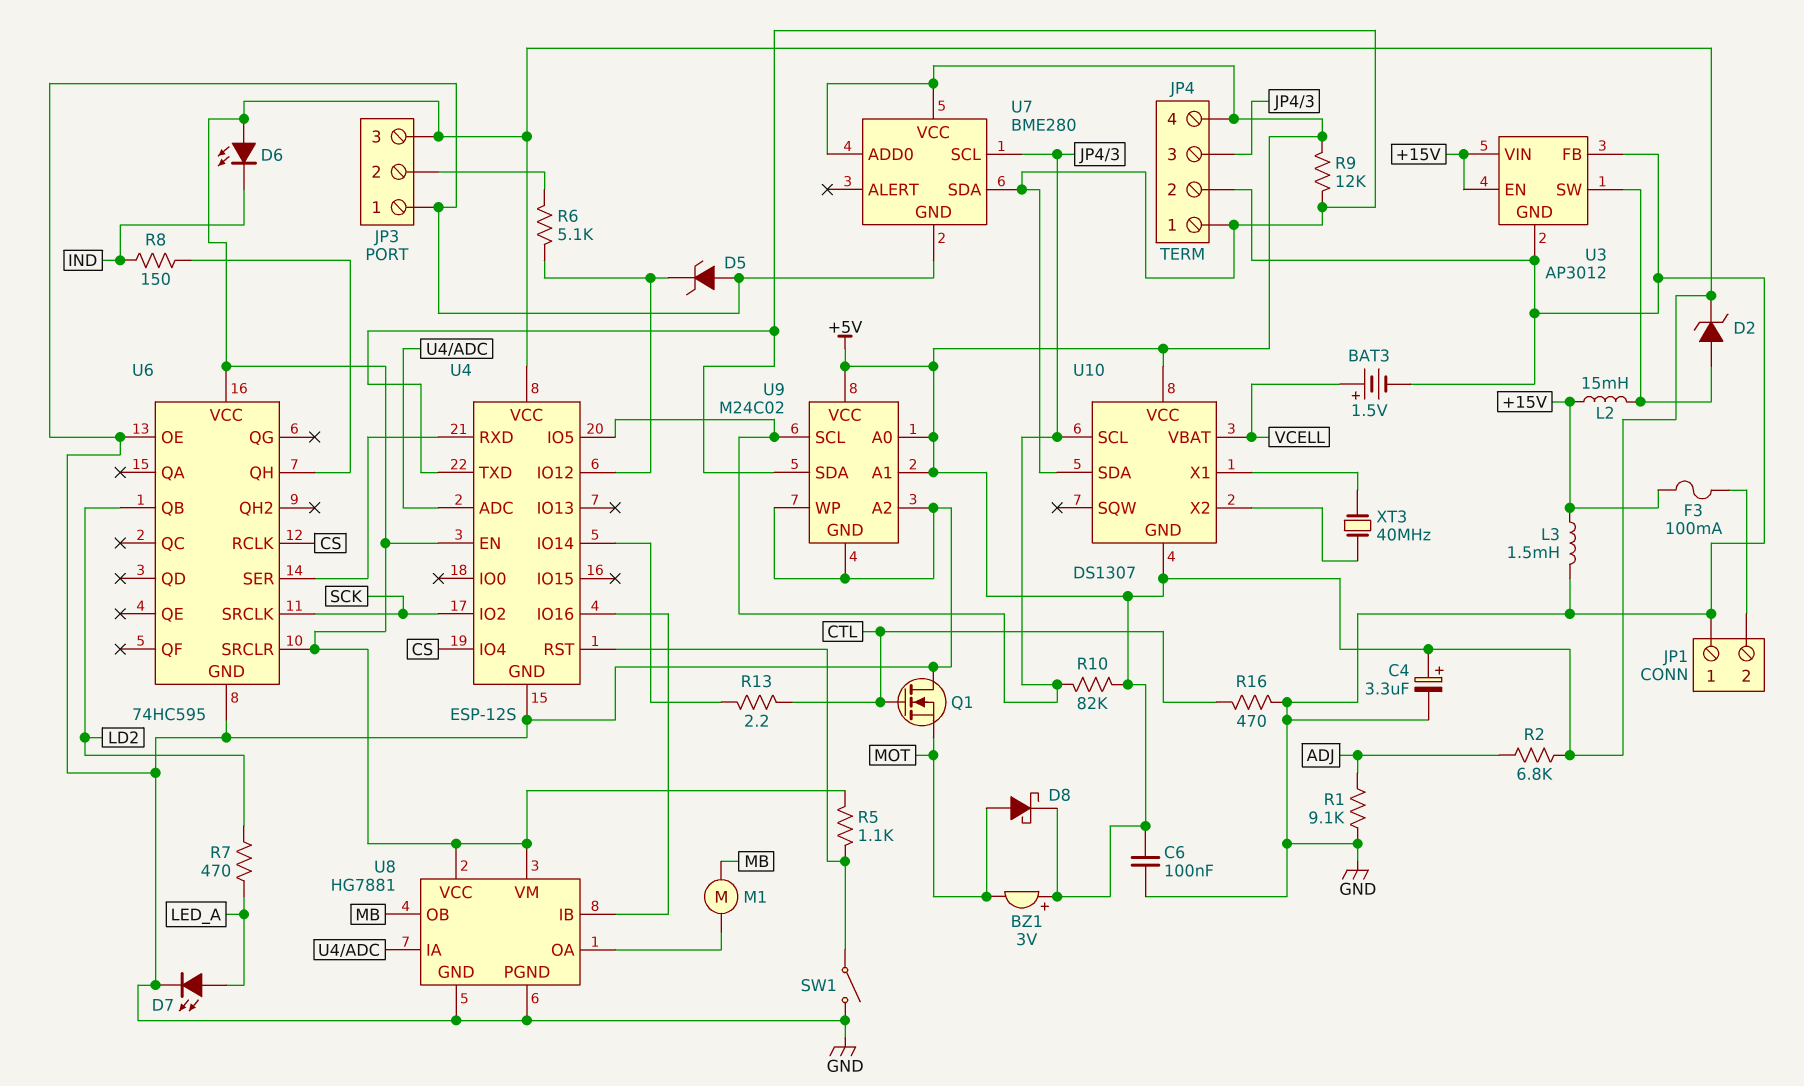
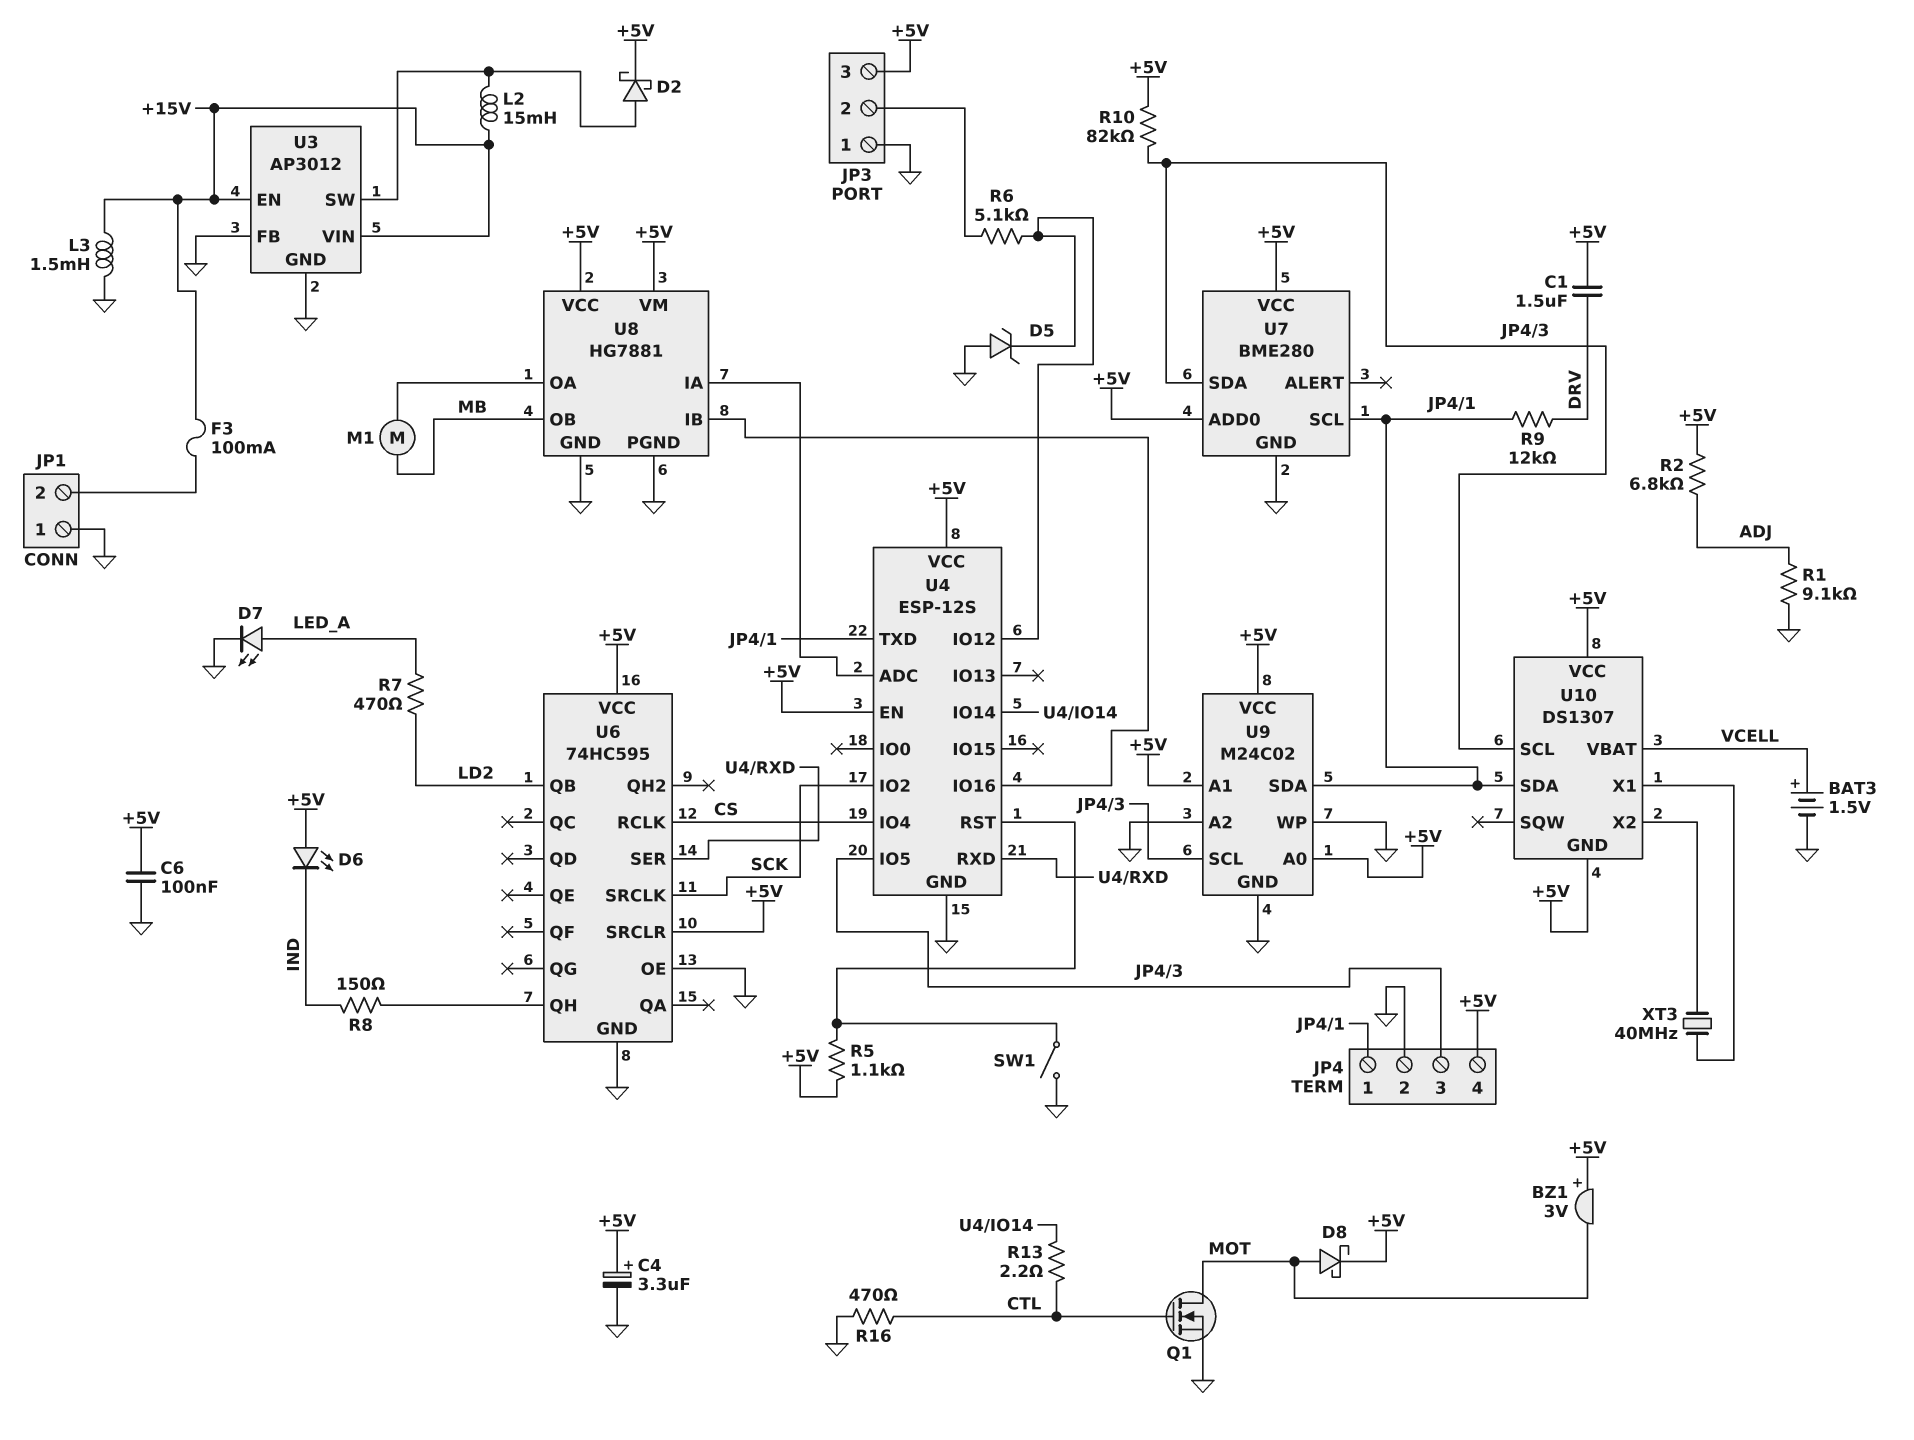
C1: none -> 1.5uF (+5V, DRV)
D2: zener (A U3/SW, K +5V) -> schottky (A U3/SW, K +5V)
Q1: NMOS (G CTL, D GND, S MOT) -> NMOS (G CTL, D MOT, S GND)
R9: 12k (+5V, JP4/1) -> 12k (DRV, JP4/1)
U7 pin SCL: JP4/3 -> JP4/1
U7 pin SDA: JP4/1 -> JP4/3

